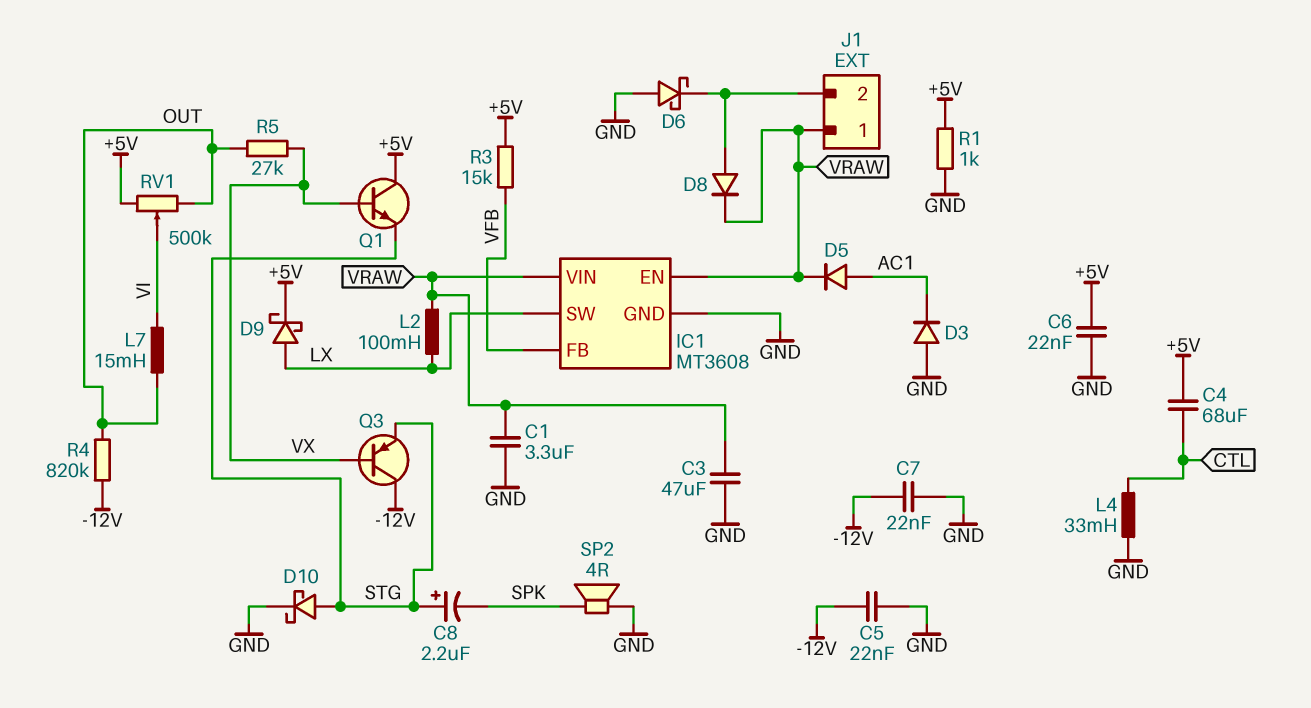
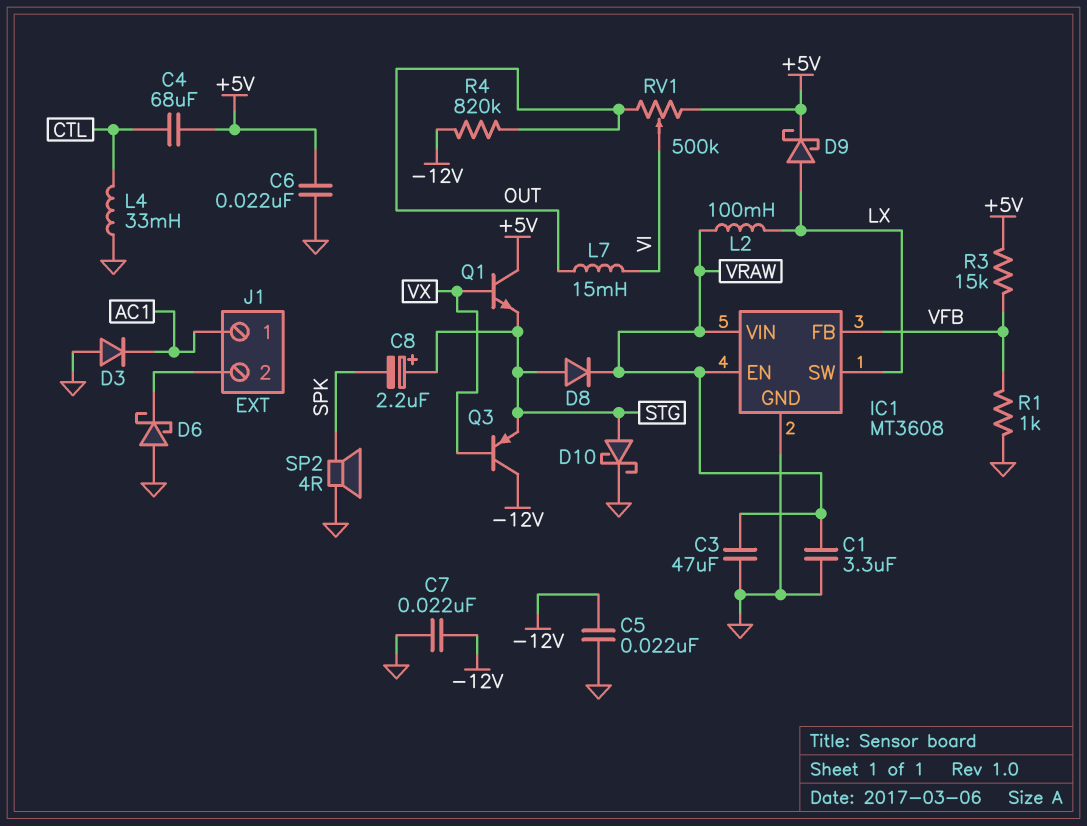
D5: diode (A AC1, K VRAW) -> none
D8: diode (A J1/2, K VRAW) -> diode (A STG, K VRAW)
J1 pin 1: VRAW -> AC1
R1: 1k (+5V, GND) -> 1k (GND, VFB)
R5: 27k (OUT, VX) -> none

